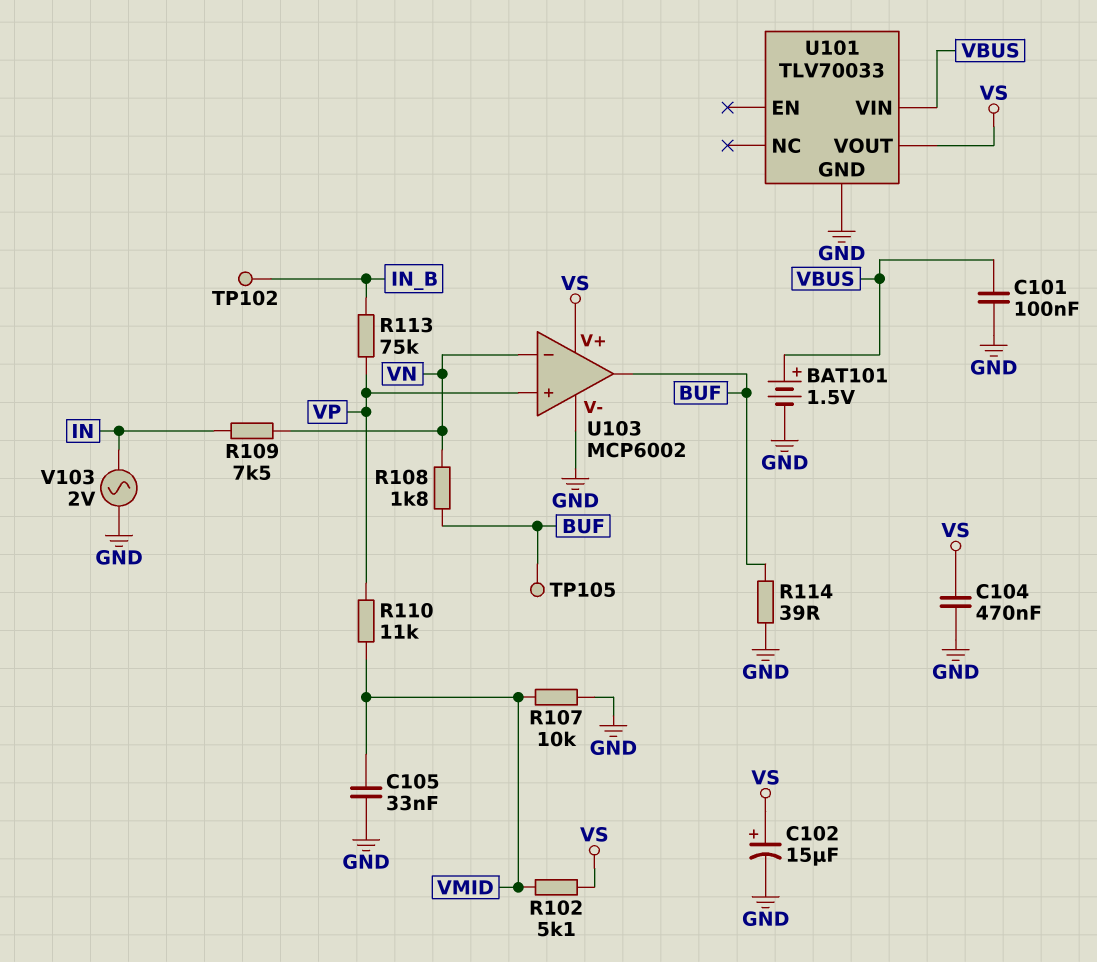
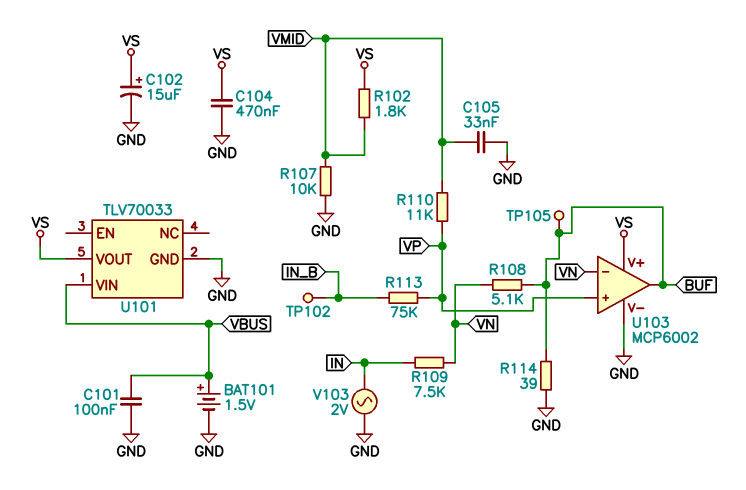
R102: 5.1k (VMID, VS) -> 1.8k (VMID, VS)
R108: 1.8k (BUF, VN) -> 5.1k (BUF, VN)

